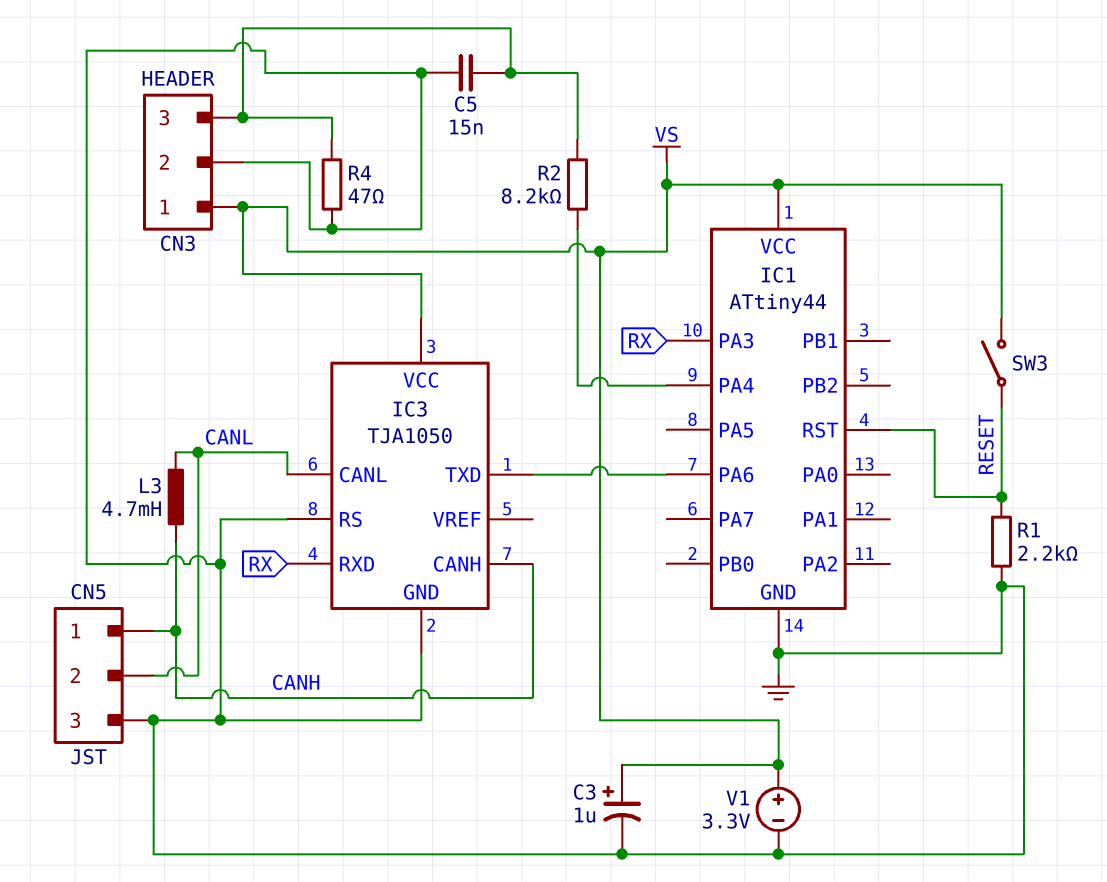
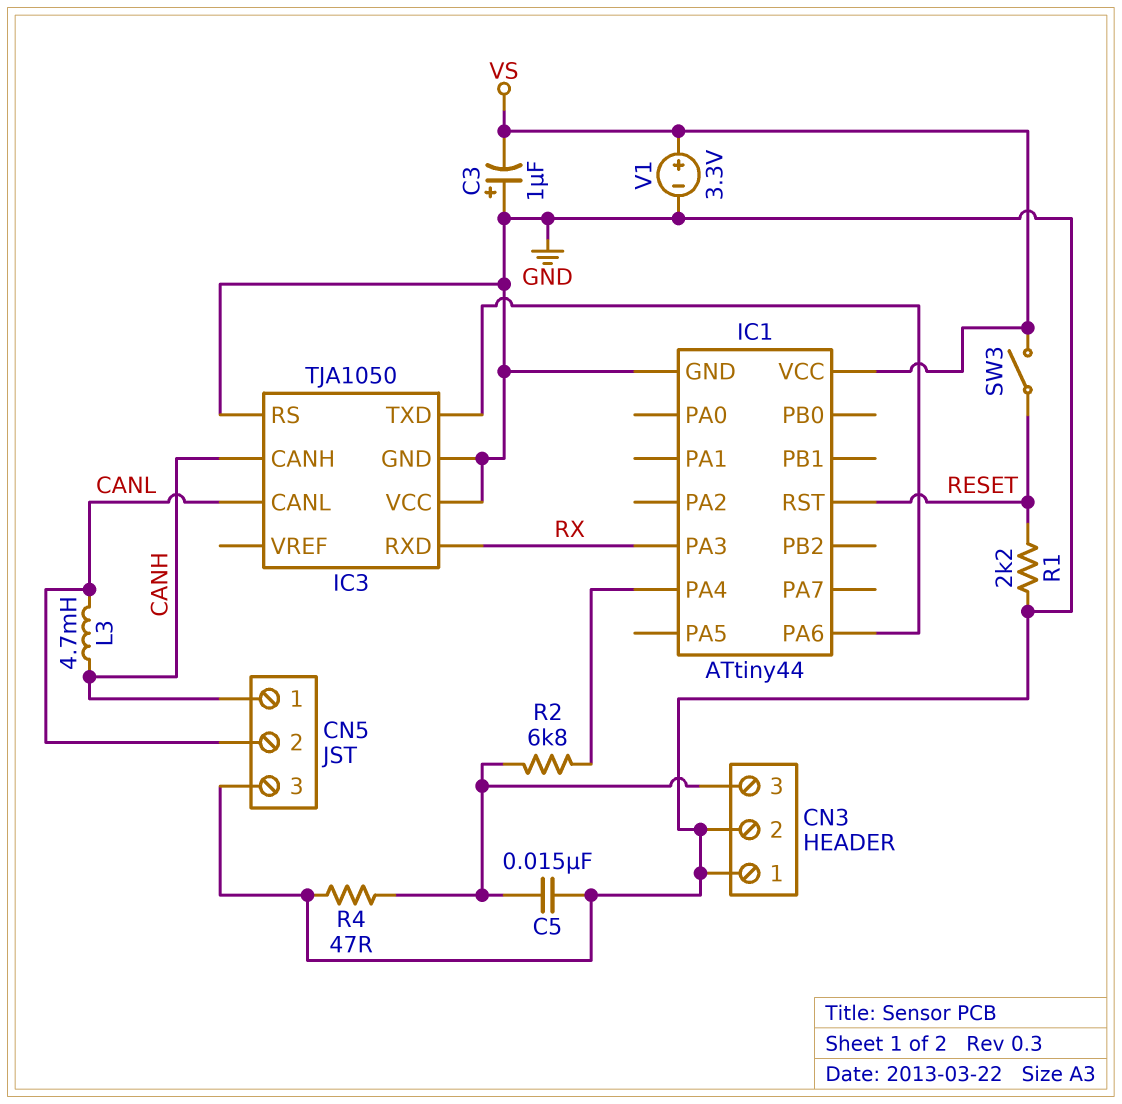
C3: 1uF (plus VS, minus GND) -> 1uF (plus GND, minus VS)
CN3 pin 1: VS -> GND
IC3 pin VCC: VS -> GND
R2: 8.2k (CN3/3, IC1/PA4) -> 6.8k (CN3/3, IC1/PA4)

